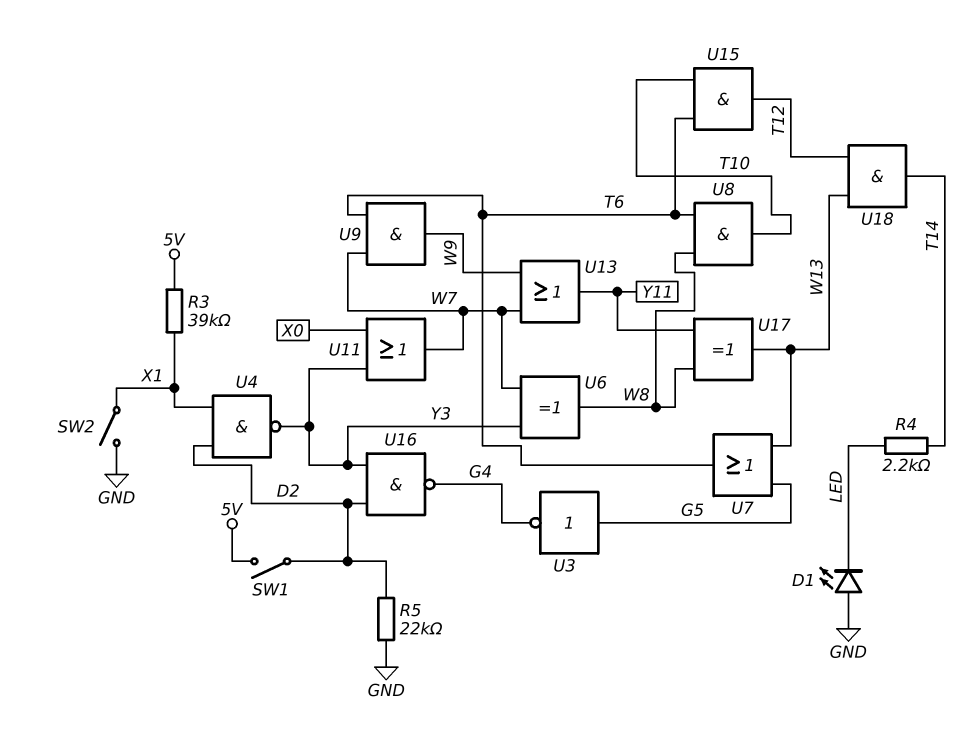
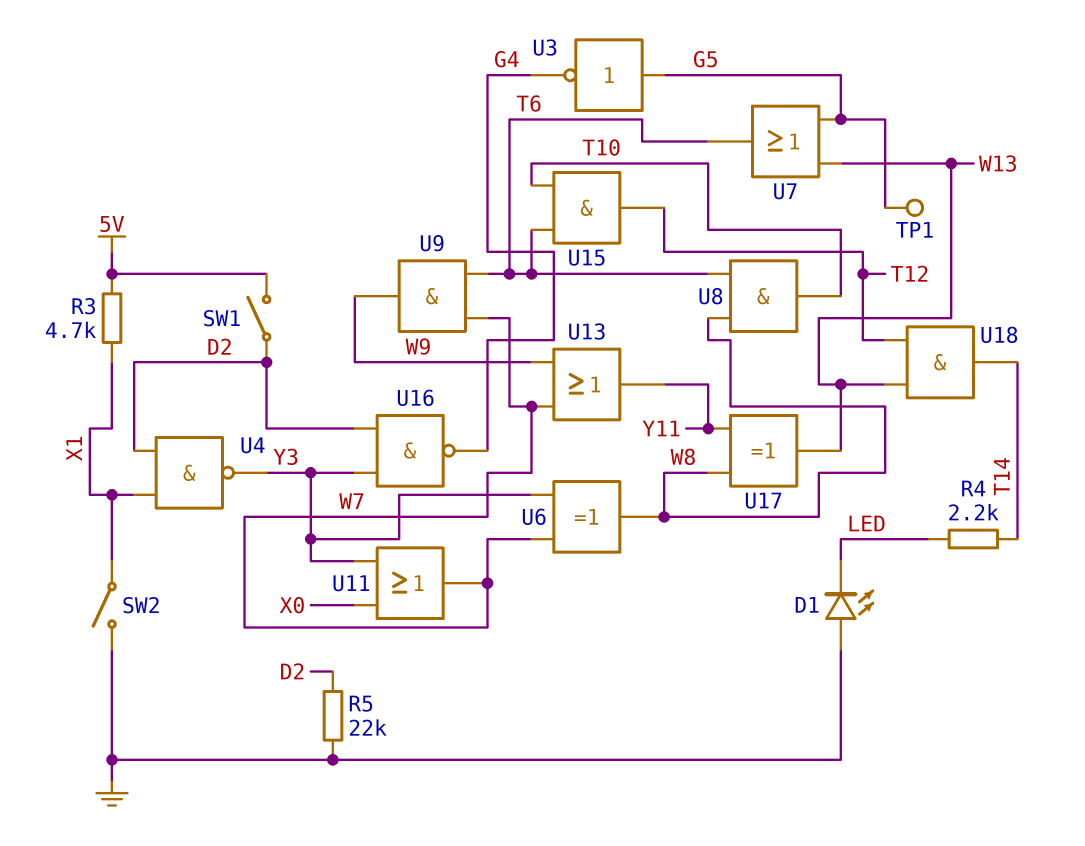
R3: 39k (5V, X1) -> 4.7k (5V, X1)
TP1: none -> test point (G5)

